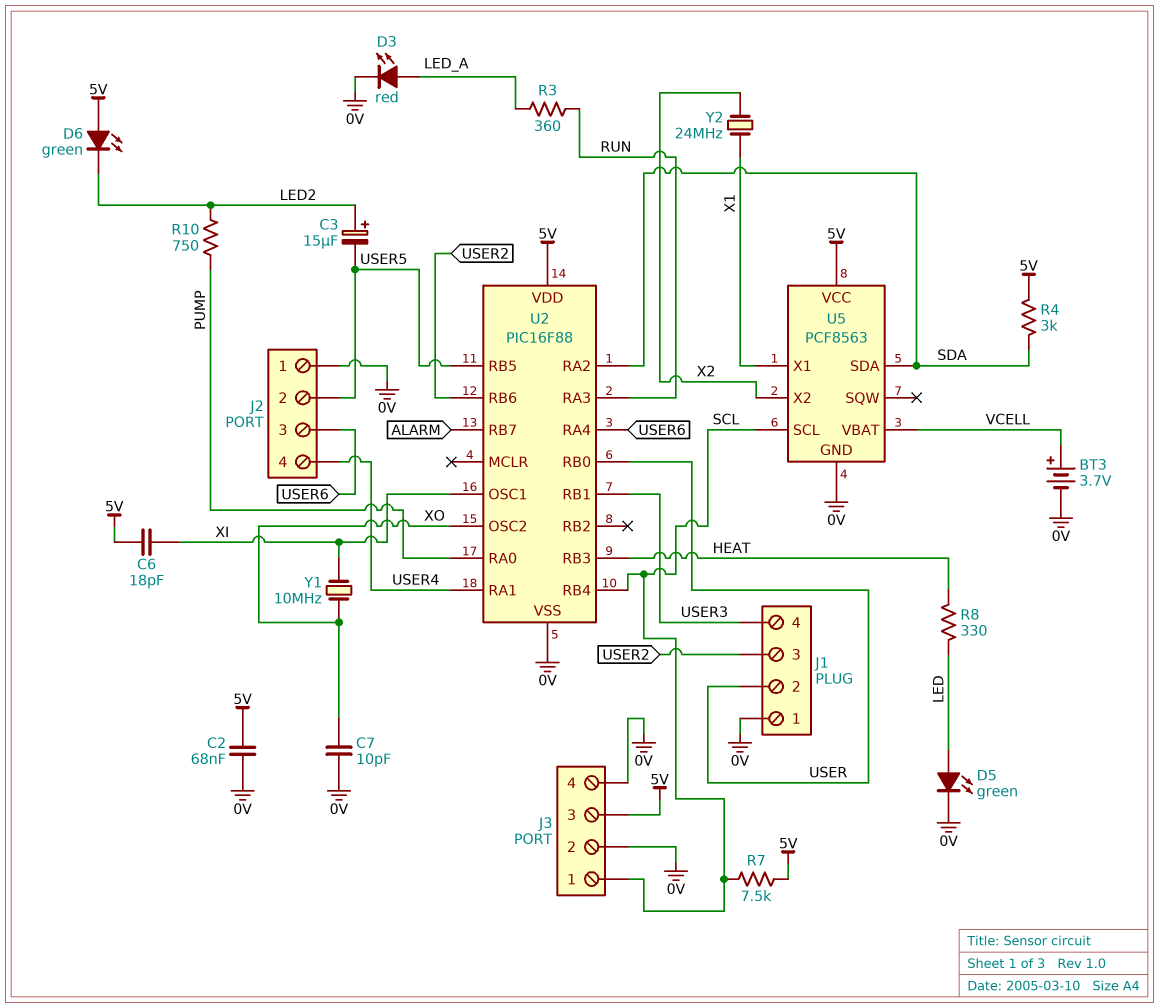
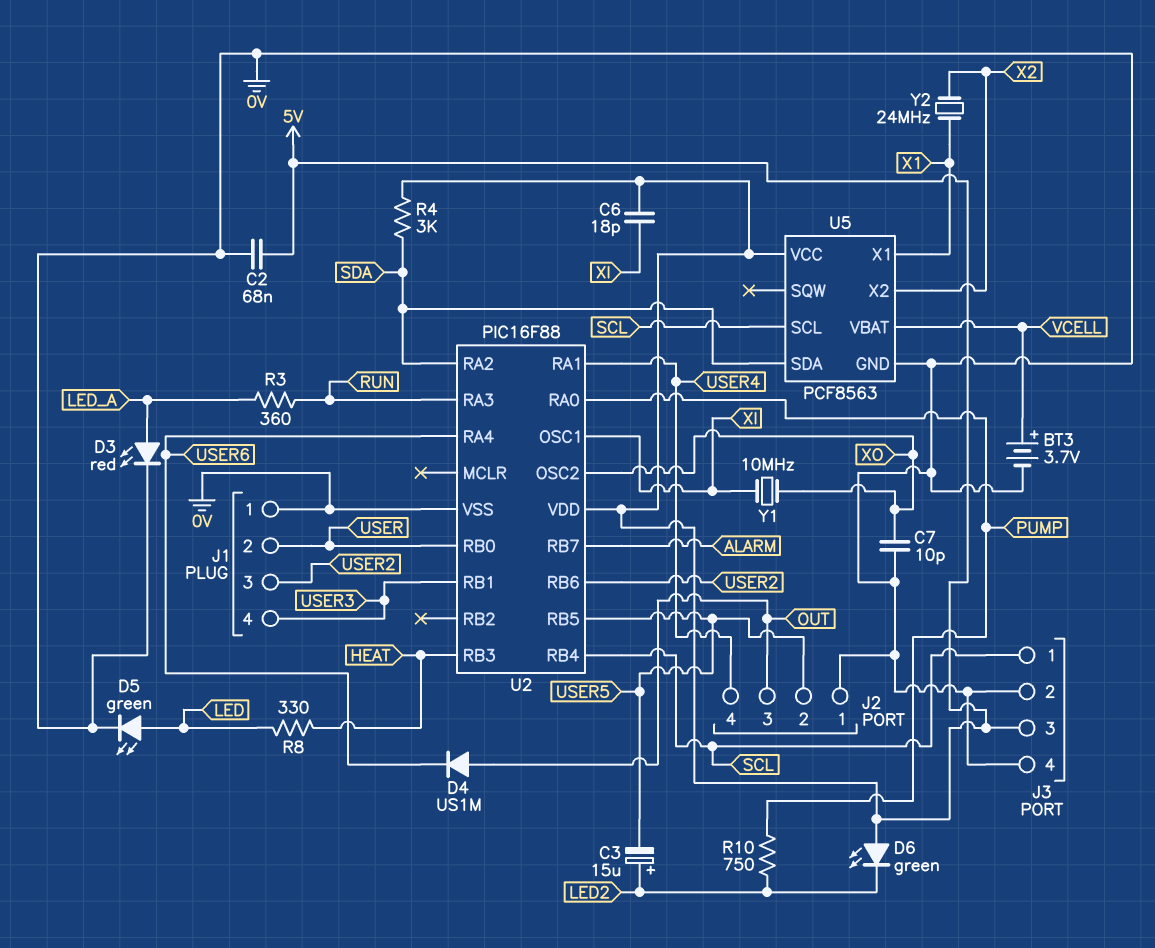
D4: none -> diode US1M (A OUT, K USER6)
J2 pin 3: USER6 -> OUT
R7: 7.5k (5V, SCL) -> none

